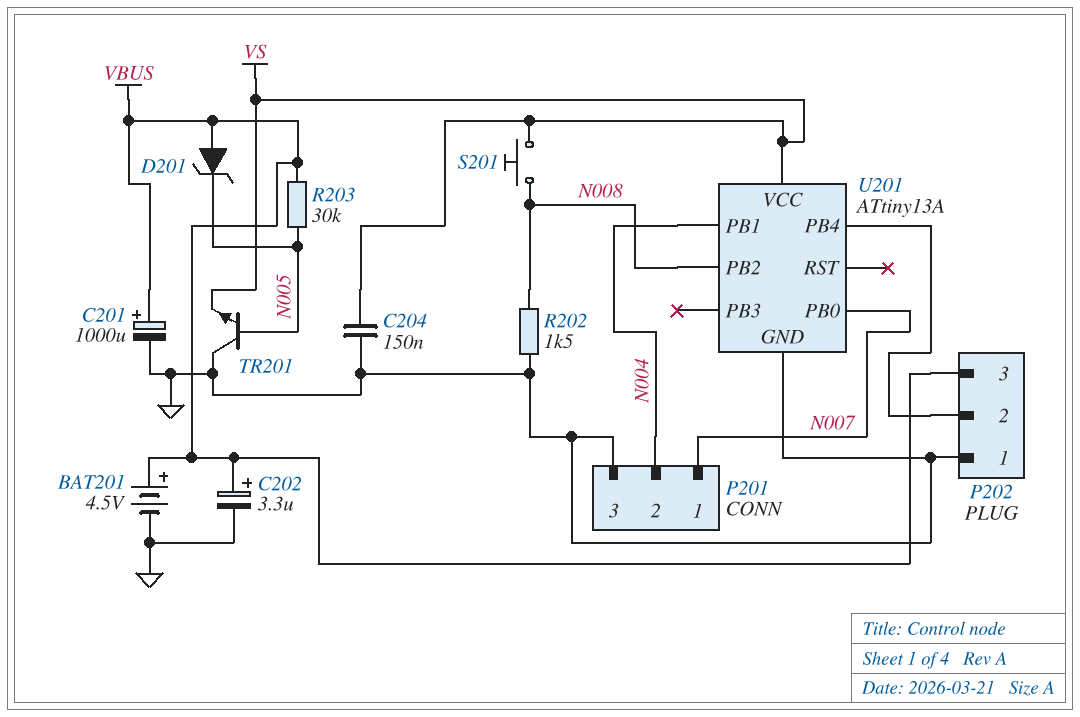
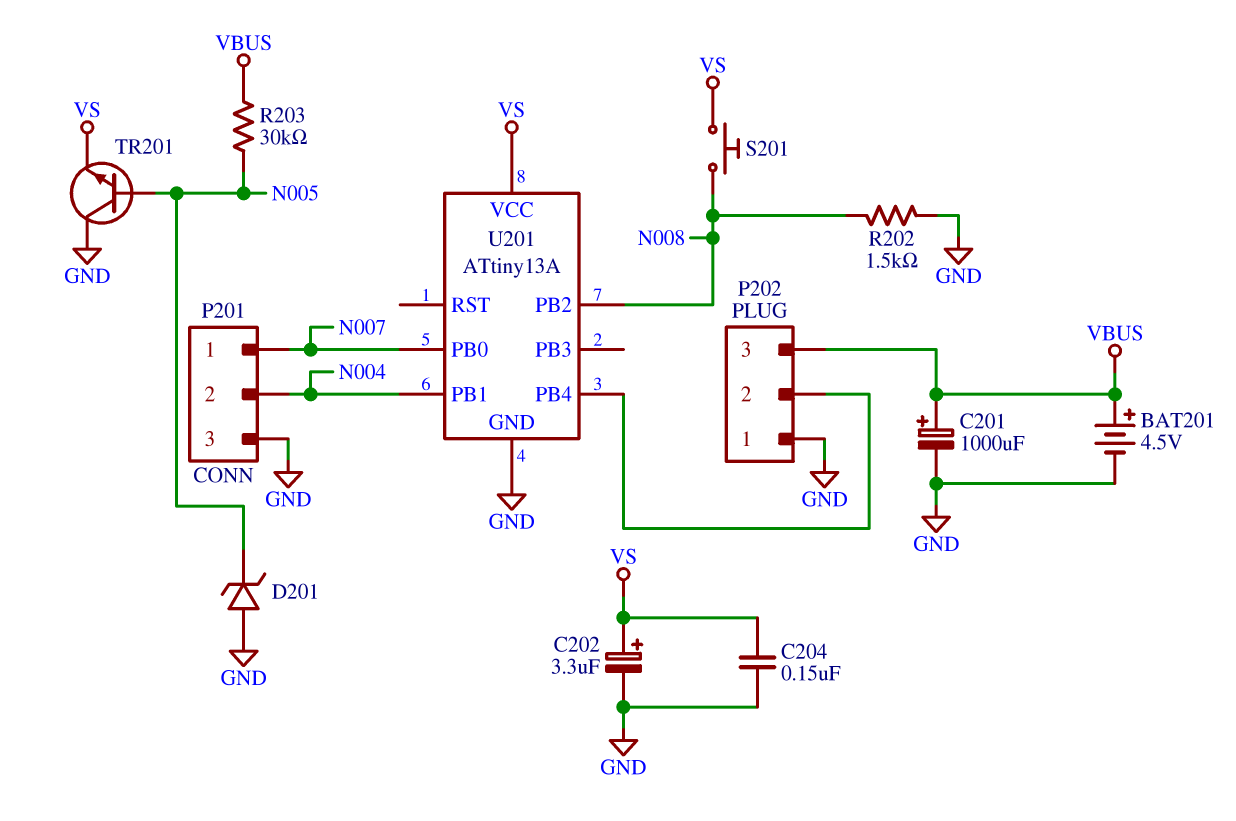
C202: 3.3uF (plus VBUS, minus GND) -> 3.3uF (plus VS, minus GND)
D201: zener (A VBUS, K N005) -> zener (A GND, K N005)

